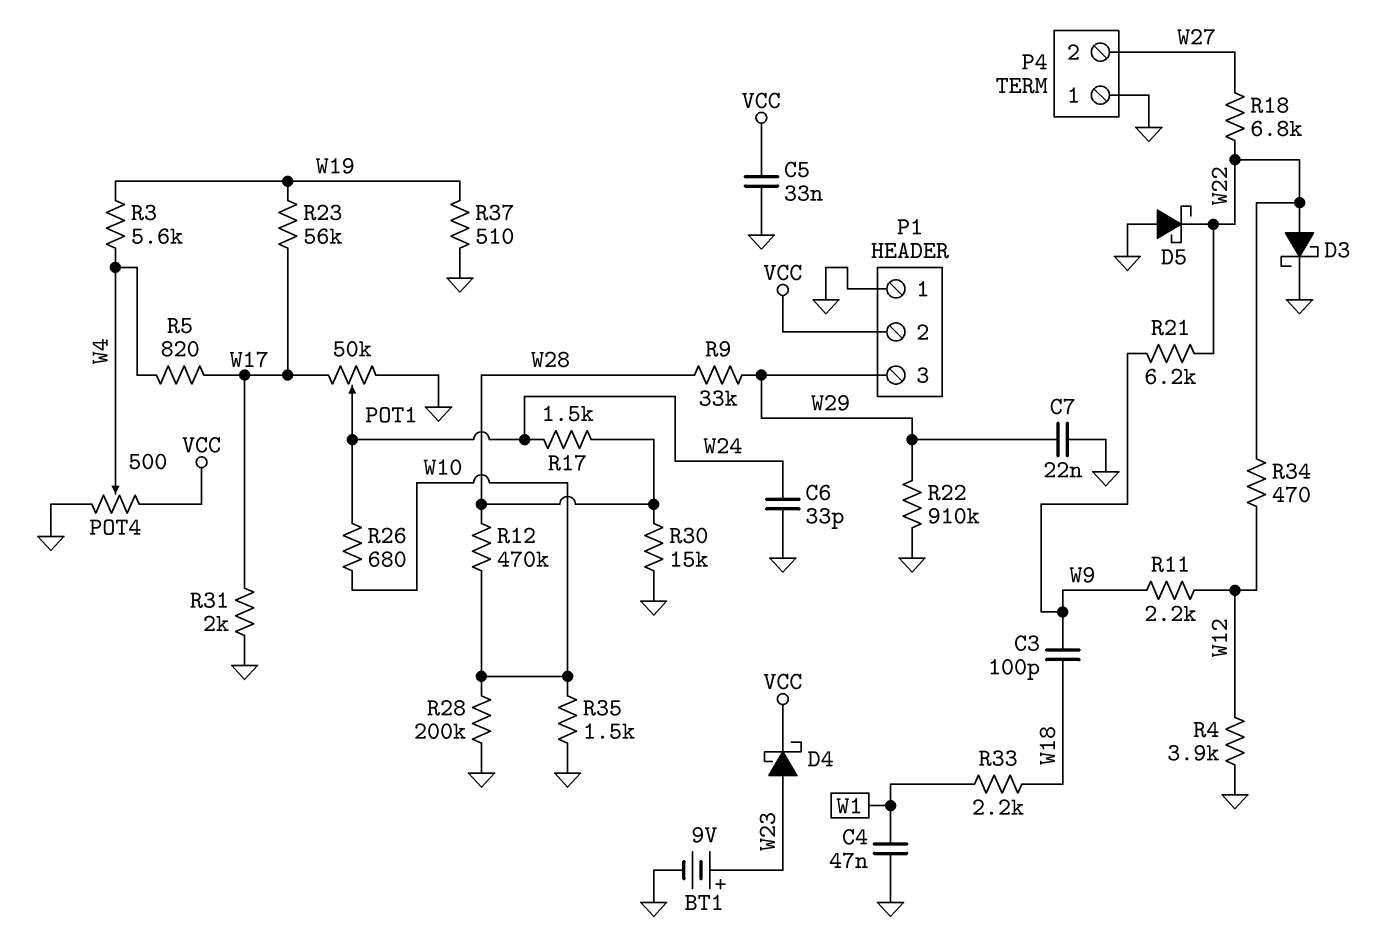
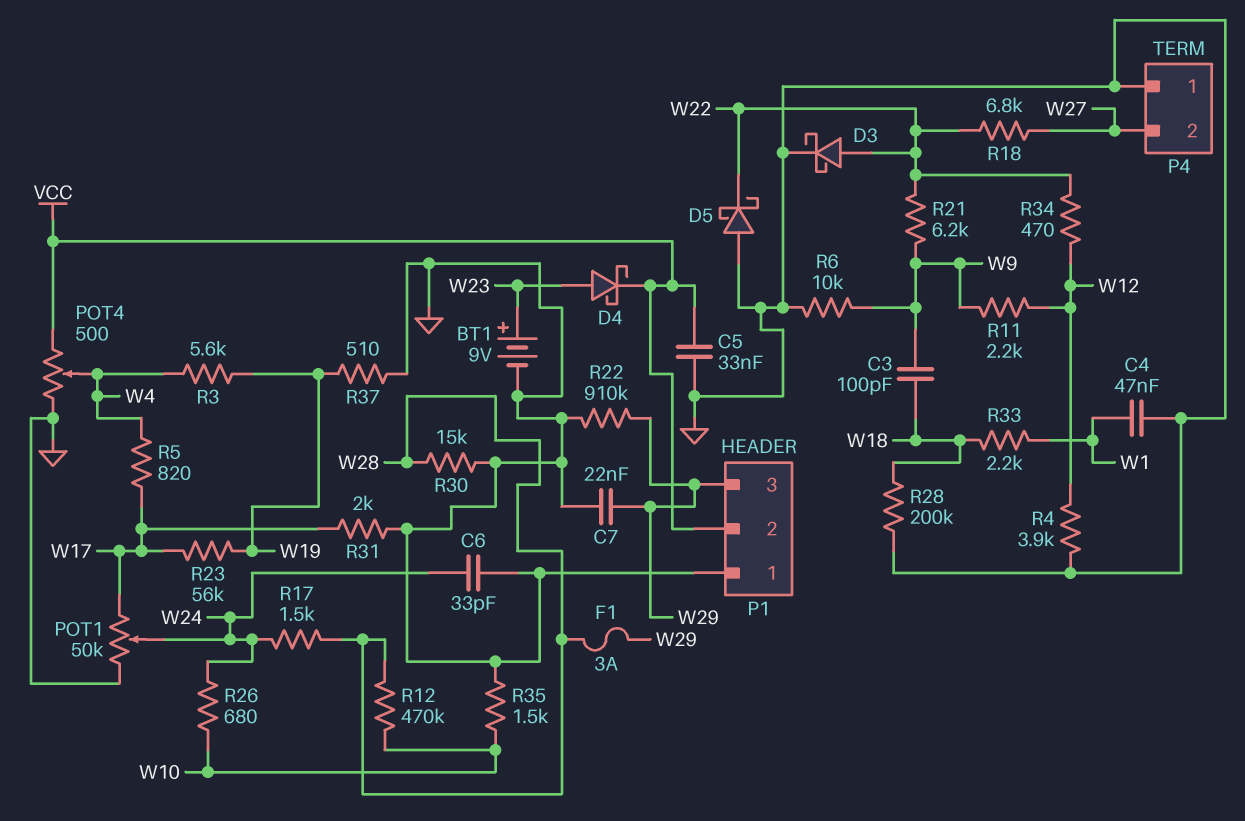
F1: none -> 3A (W28, W29)
R6: none -> 10k (GND, W9)
R9: 33k (W28, W29) -> none
R28: 200k (GND, W10) -> 200k (GND, W18)

